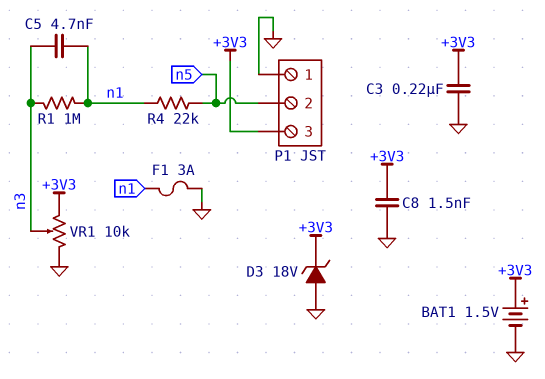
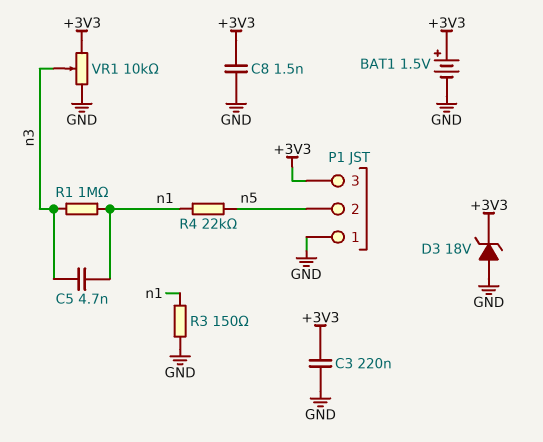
F1: 3A (GND, n1) -> none
R3: none -> 150 (GND, n1)

